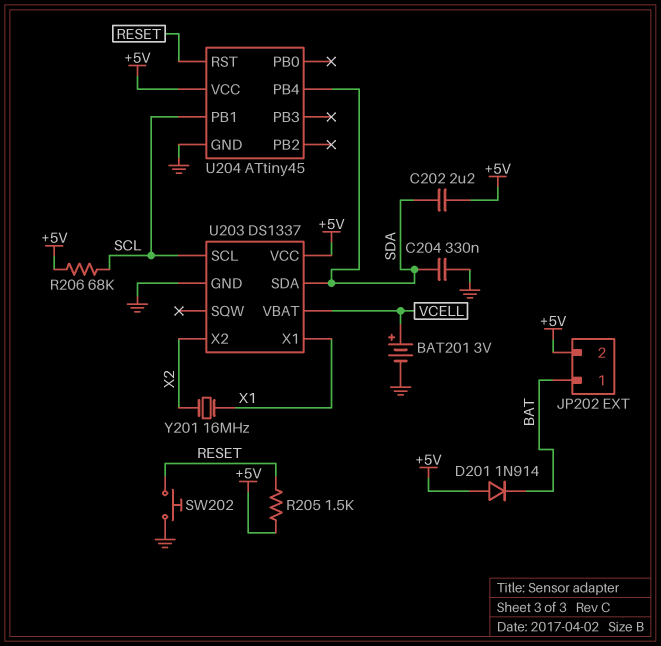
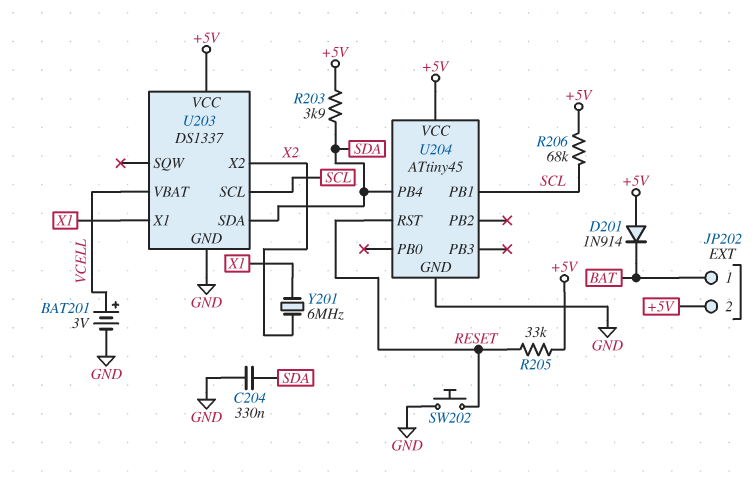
C202: 2.2uF (+5V, SDA) -> none
R203: none -> 3.9k (+5V, SDA)
R205: 1.5k (+5V, RESET) -> 33k (+5V, RESET)
Y201: 16MHz (X1, X2) -> 6MHz (X1, X2)

